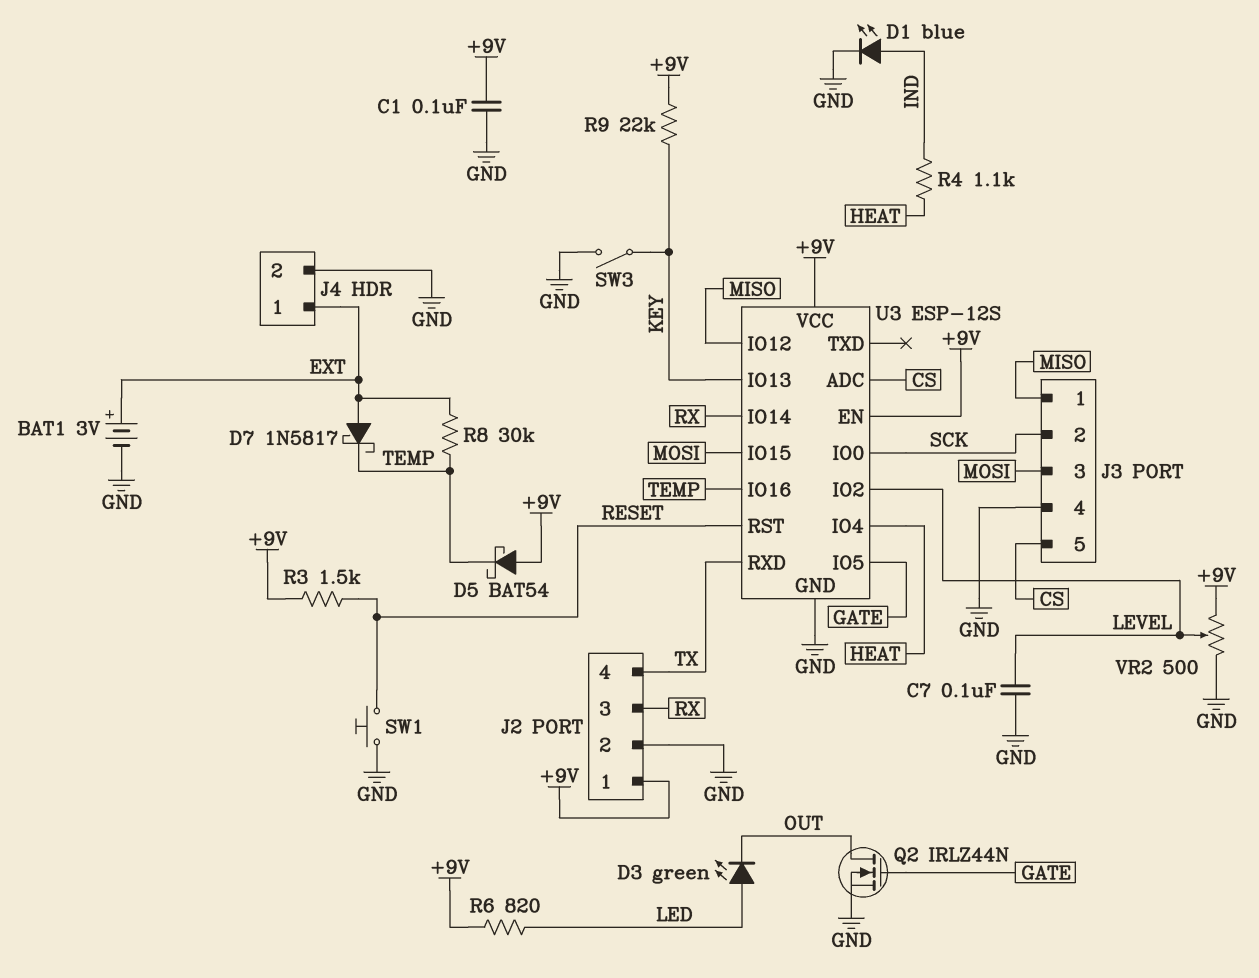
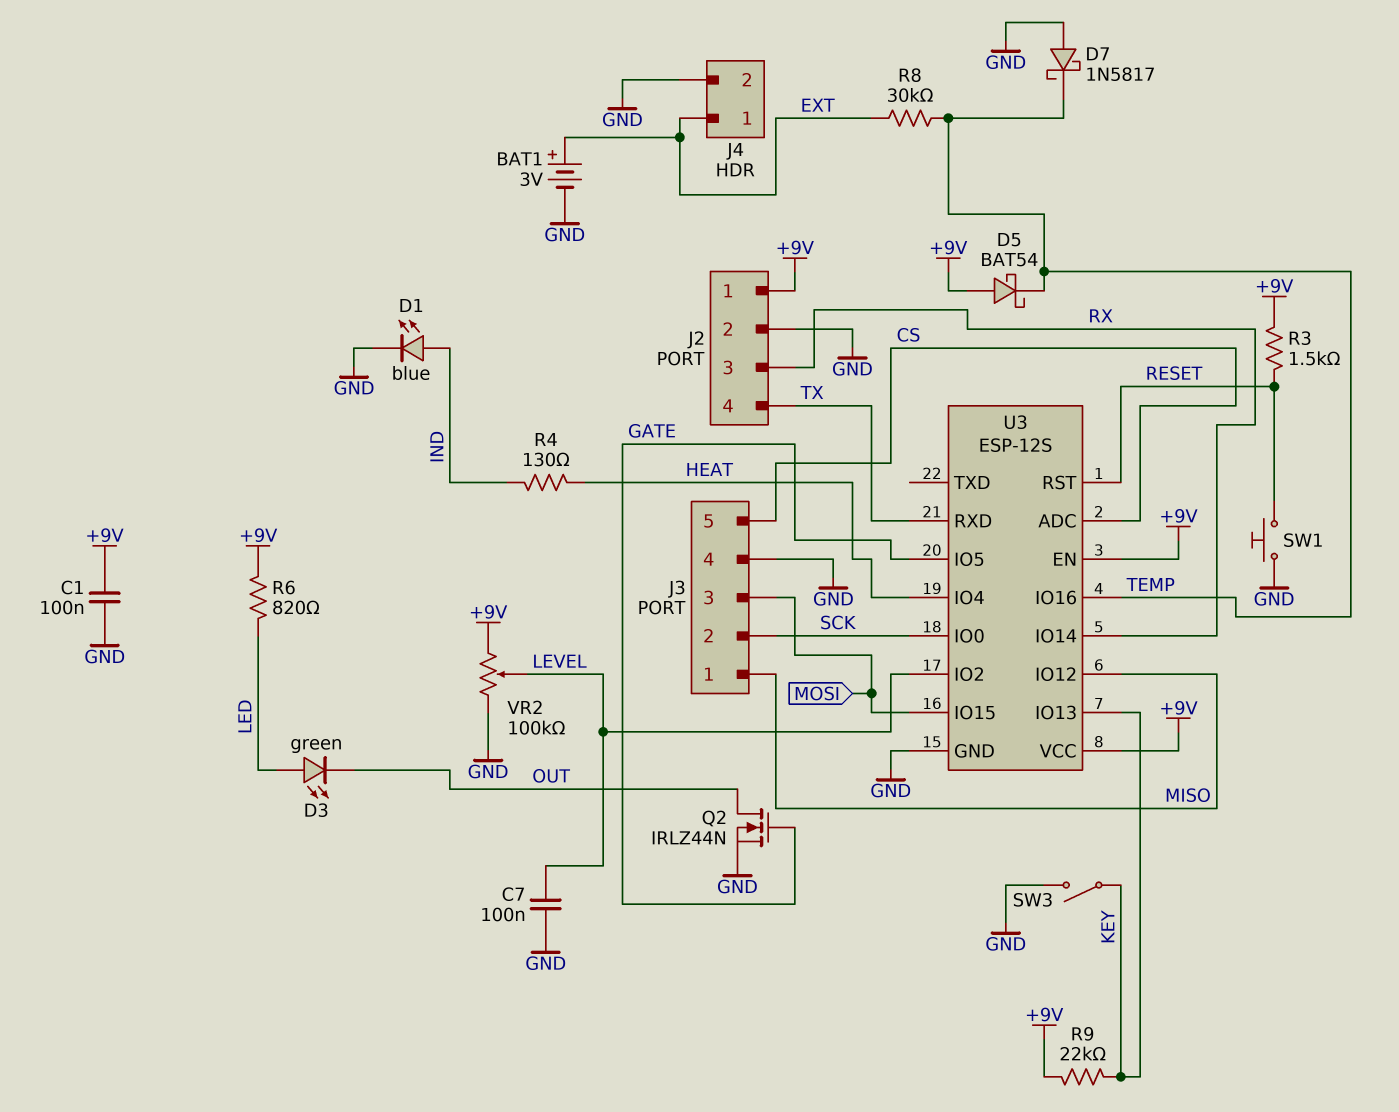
D7: schottky 1N5817 (A EXT, K TEMP) -> schottky 1N5817 (A GND, K TEMP)
R4: 1.1k (HEAT, IND) -> 130 (HEAT, IND)
VR2: 500 (+9V, GND, wiper LEVEL) -> 100k (+9V, GND, wiper LEVEL)

